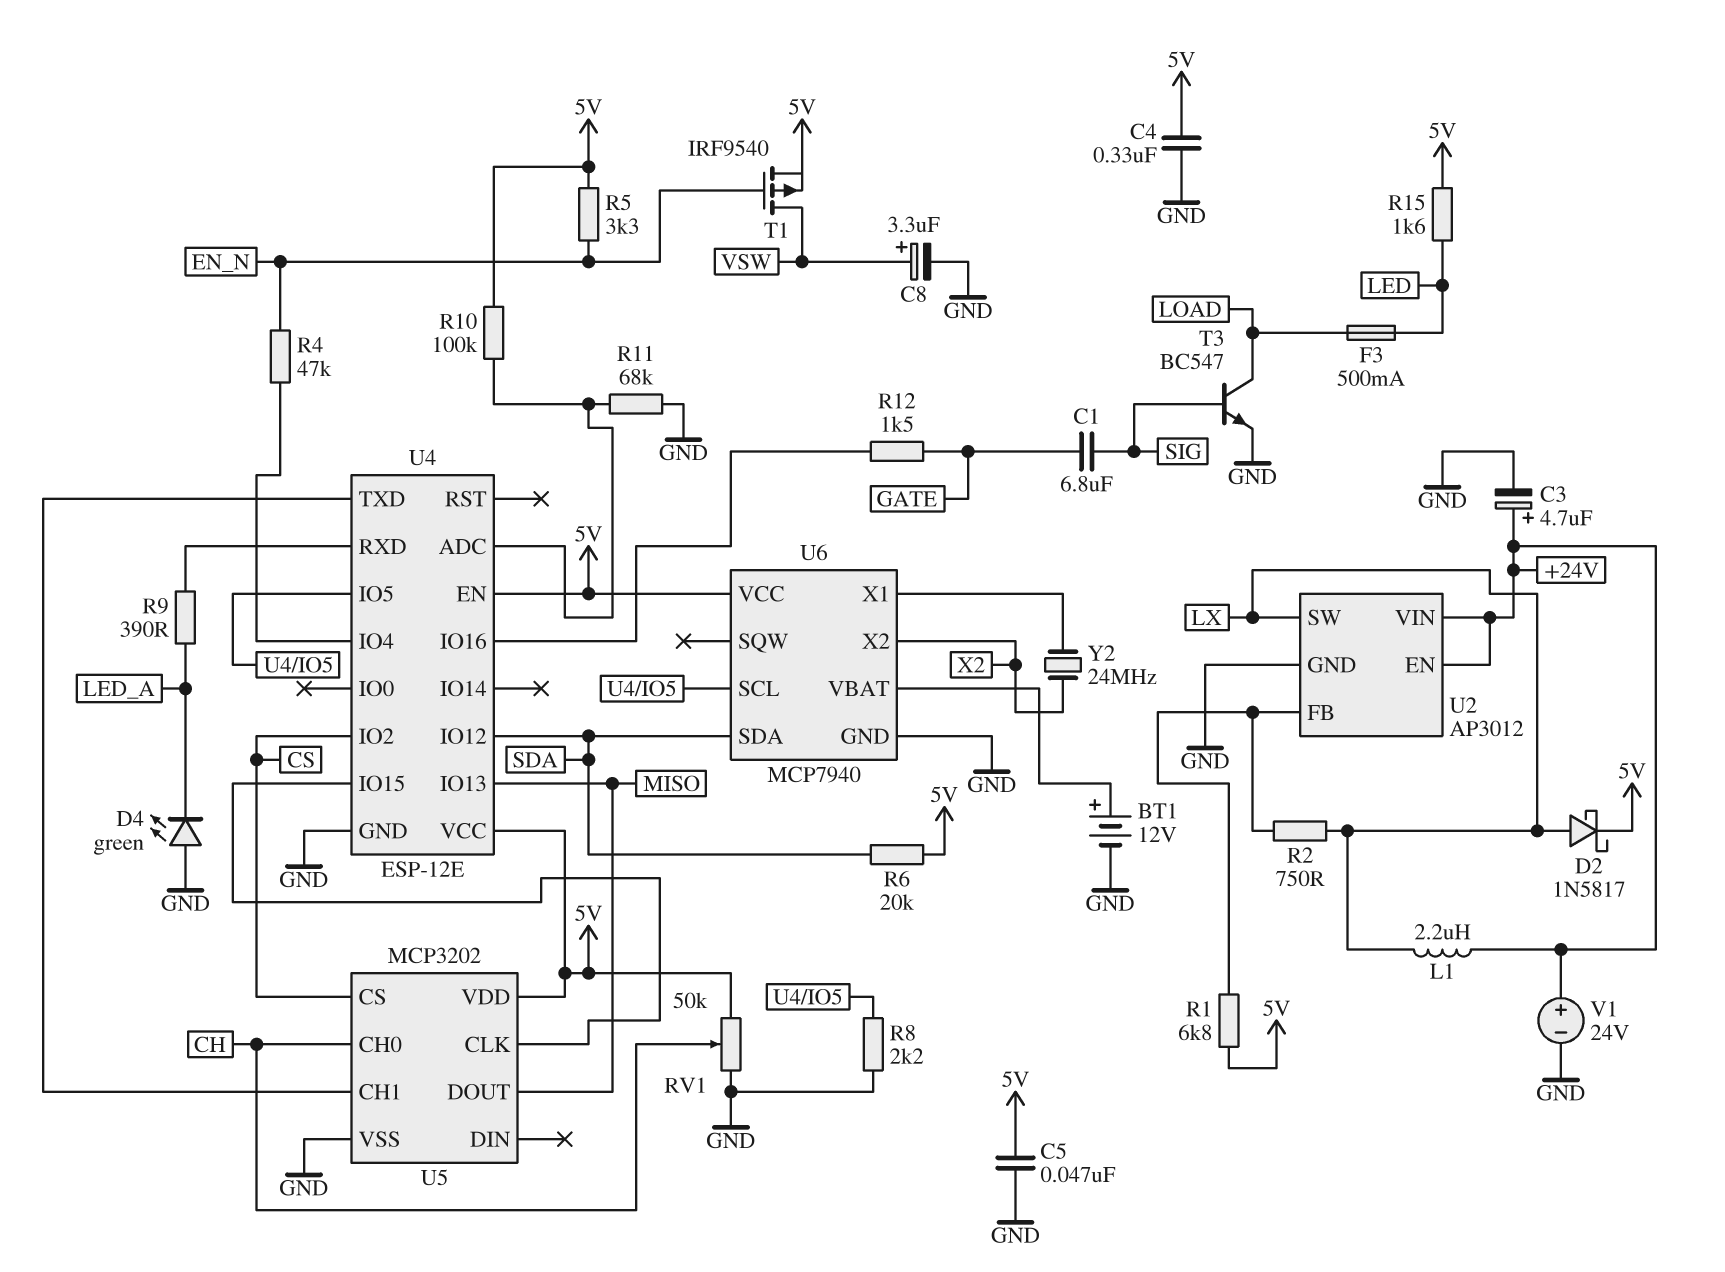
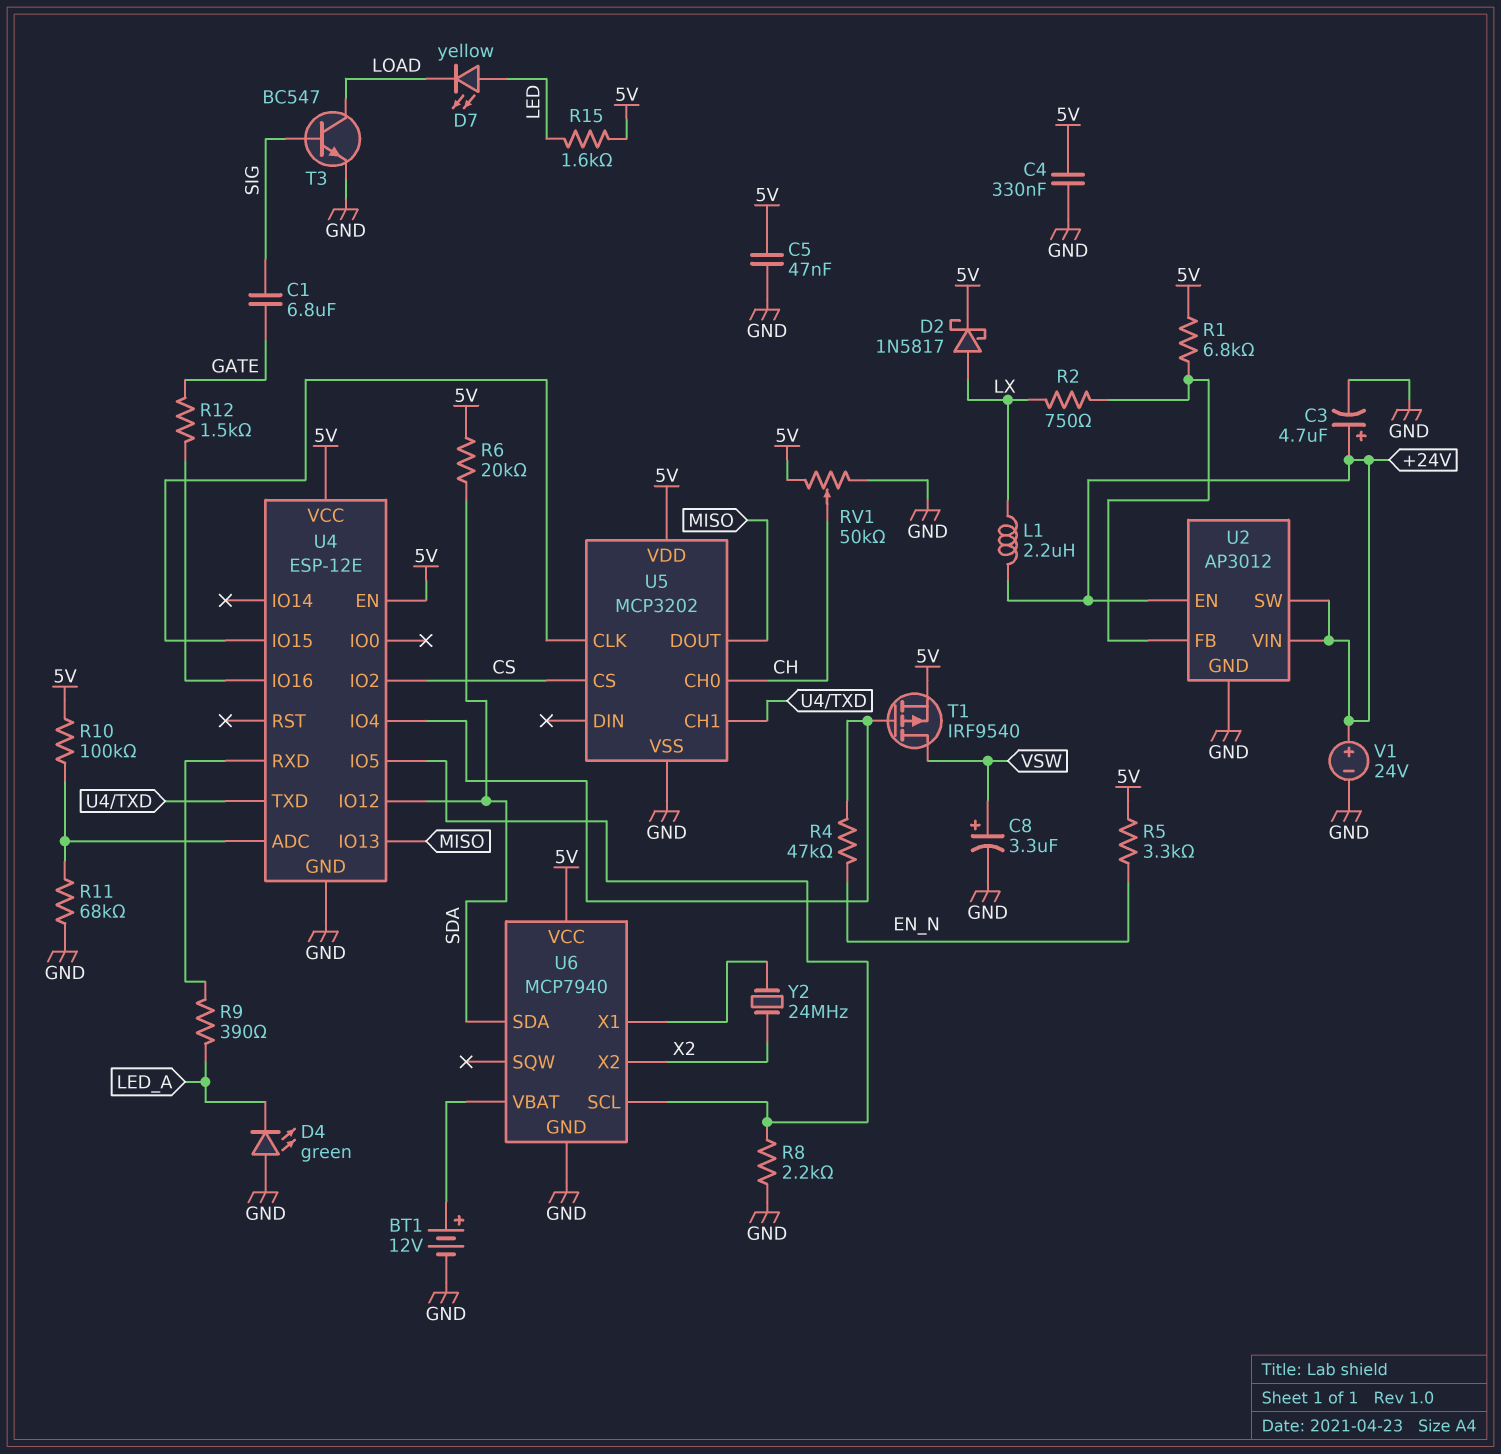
D7: none -> LED yellow (A LED, K LOAD)
F3: 500mA (LED, LOAD) -> none
T1: PMOS IRF9540 (G EN_N, D VSW, S 5V) -> PMOS IRF9540 (G U4/IO4, D VSW, S 5V)
U2 pin SW: LX -> +24V

